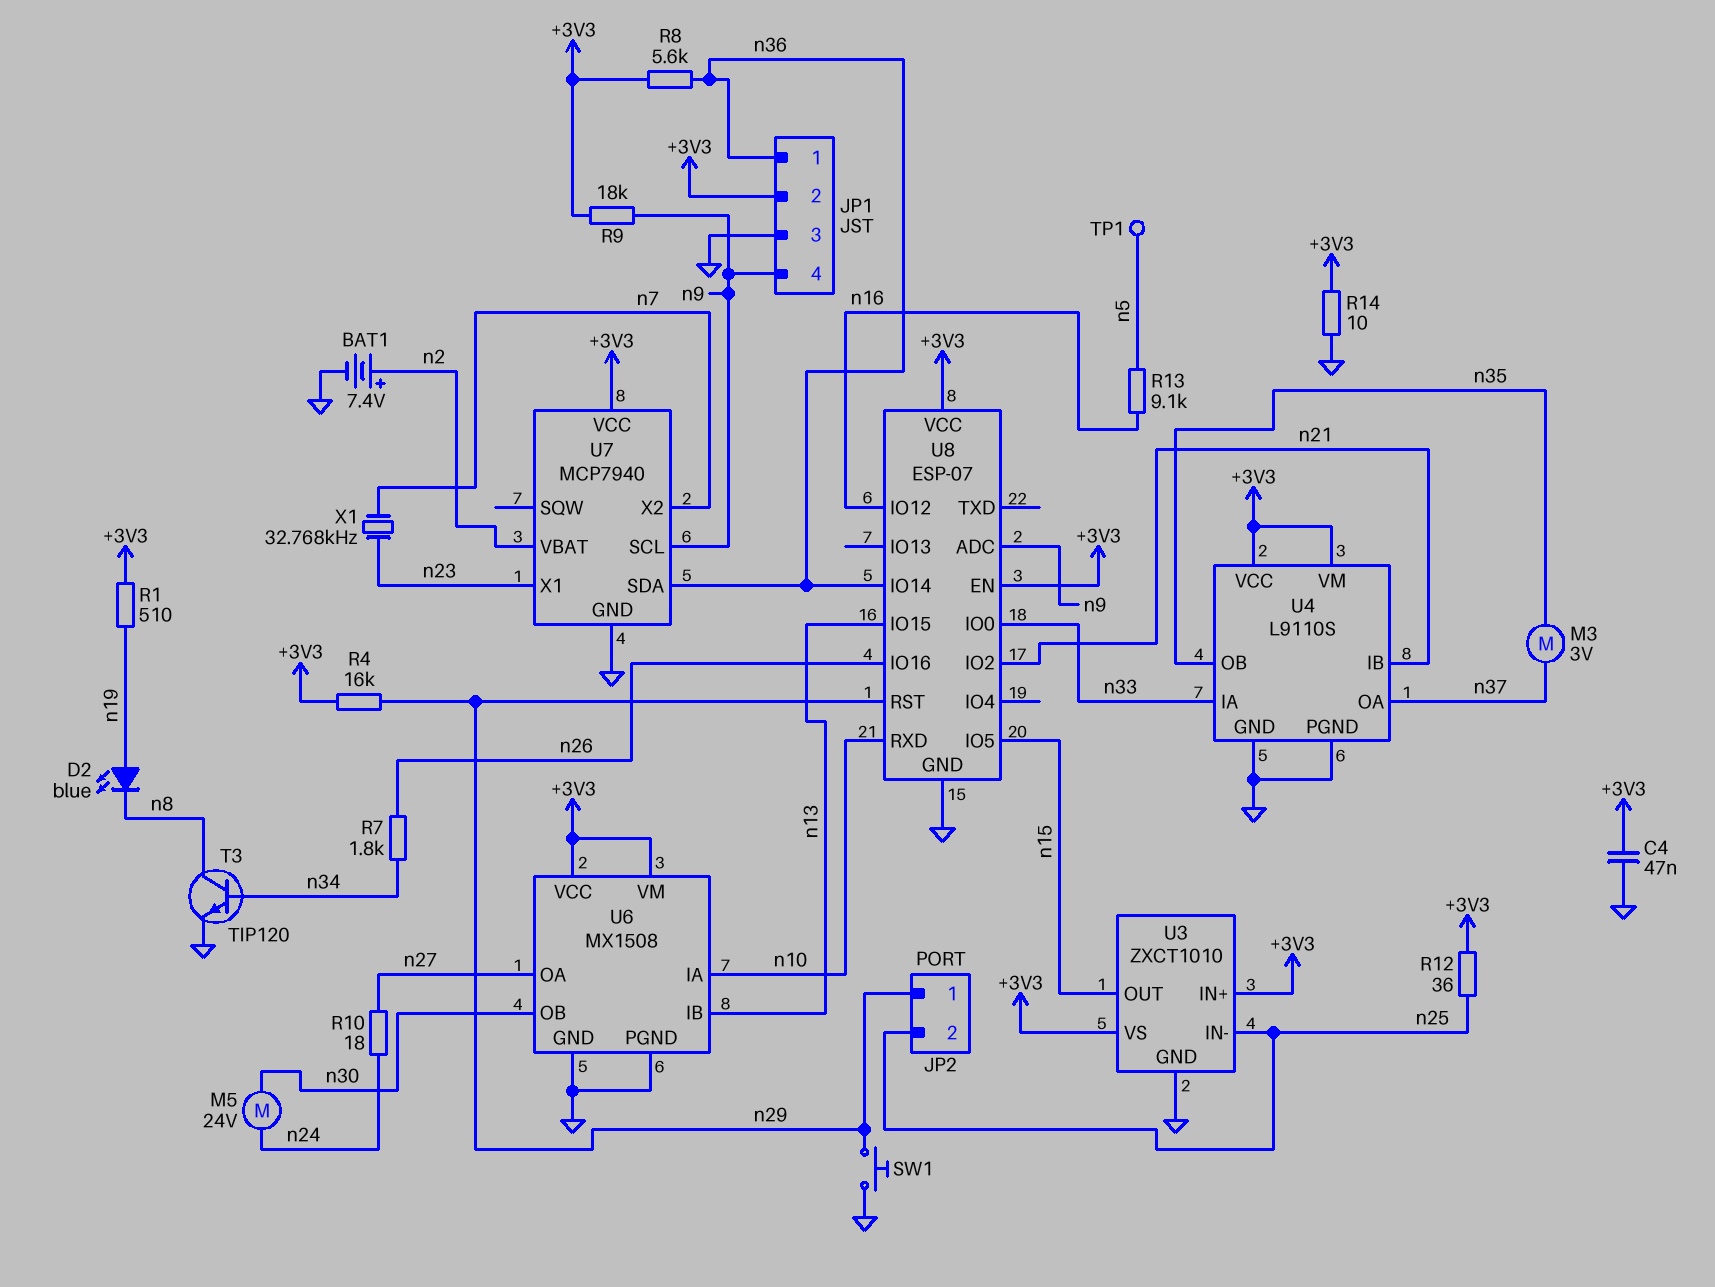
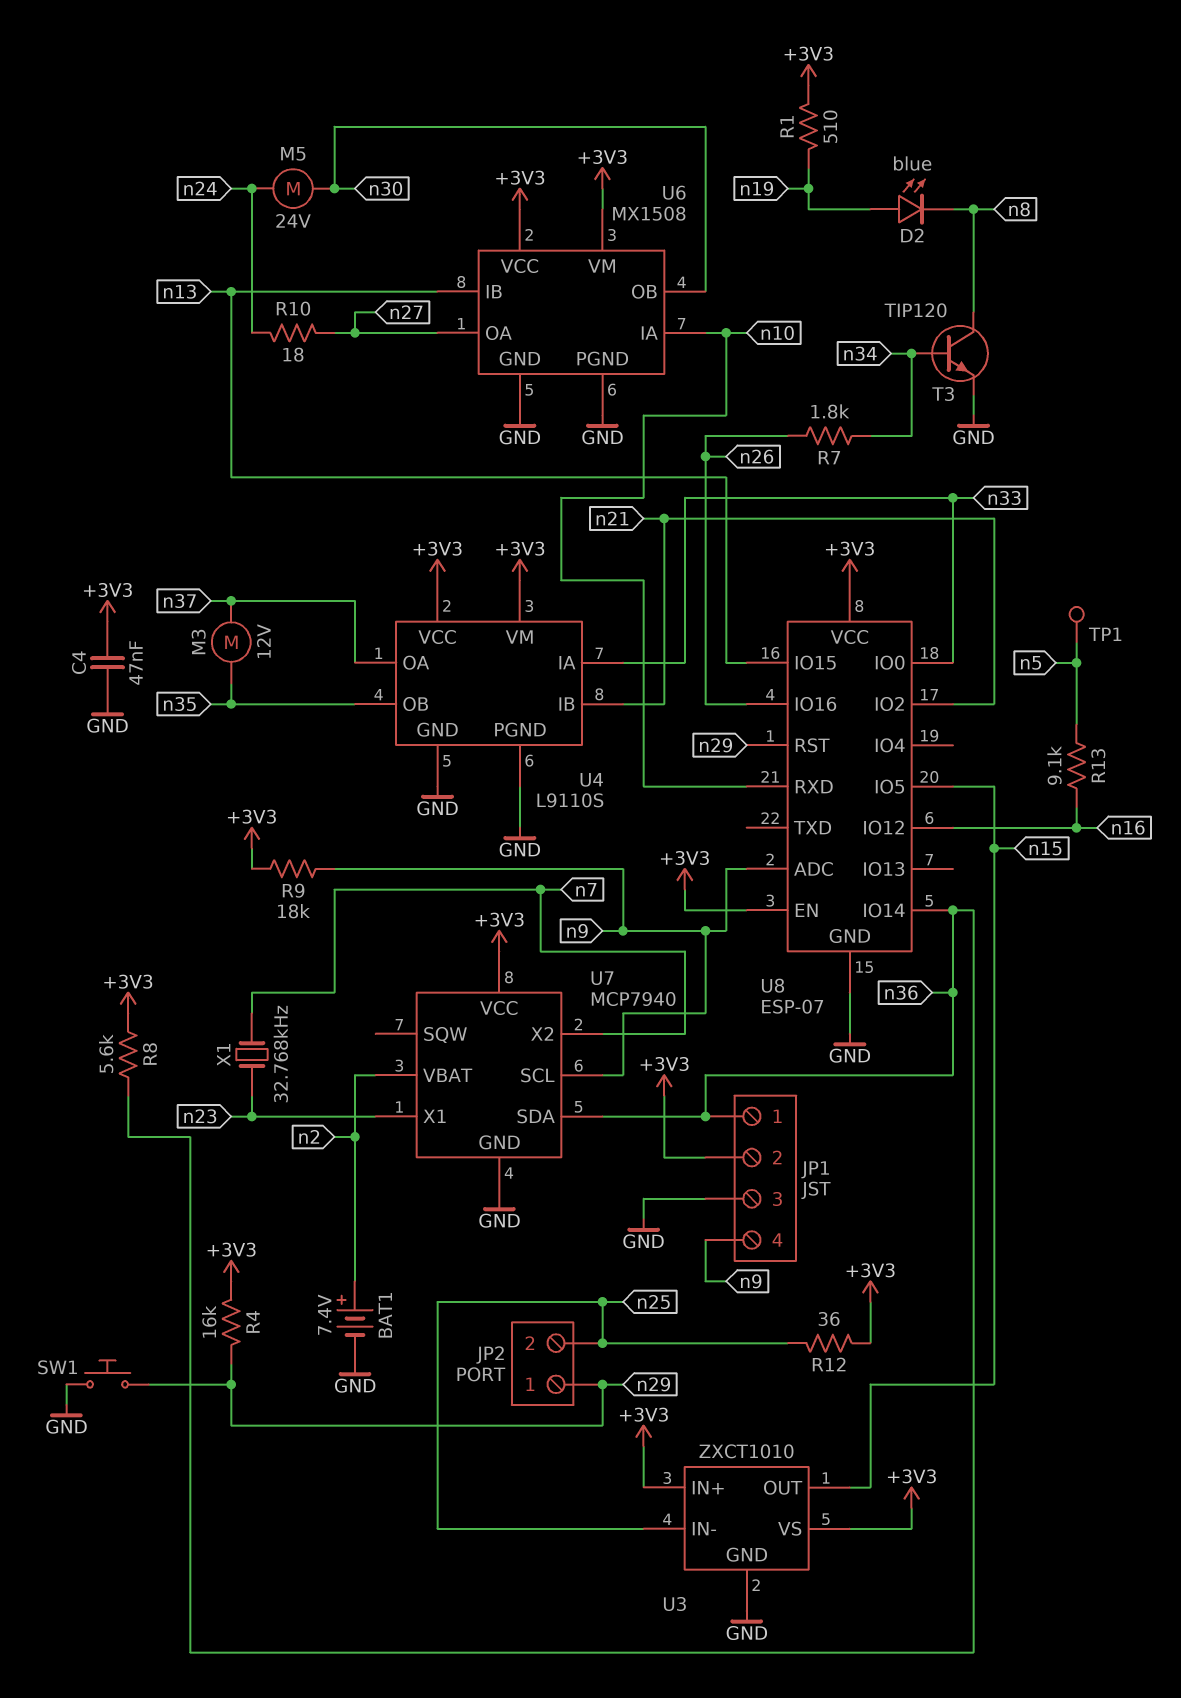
M3: motor 3V (n35, n37) -> motor 12V (n35, n37)
R14: 10 (+3V3, GND) -> none

